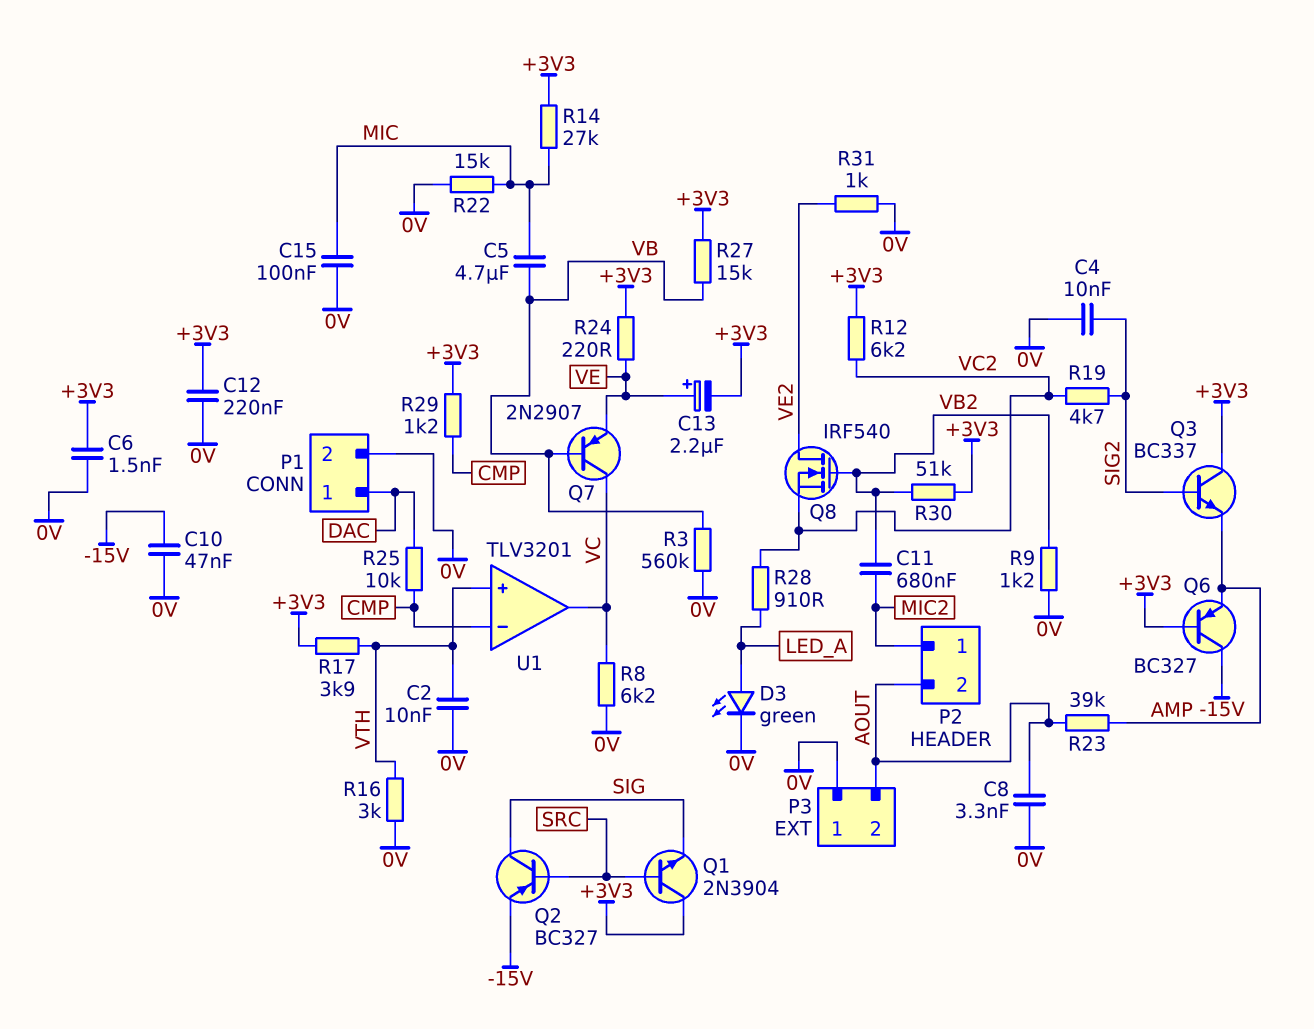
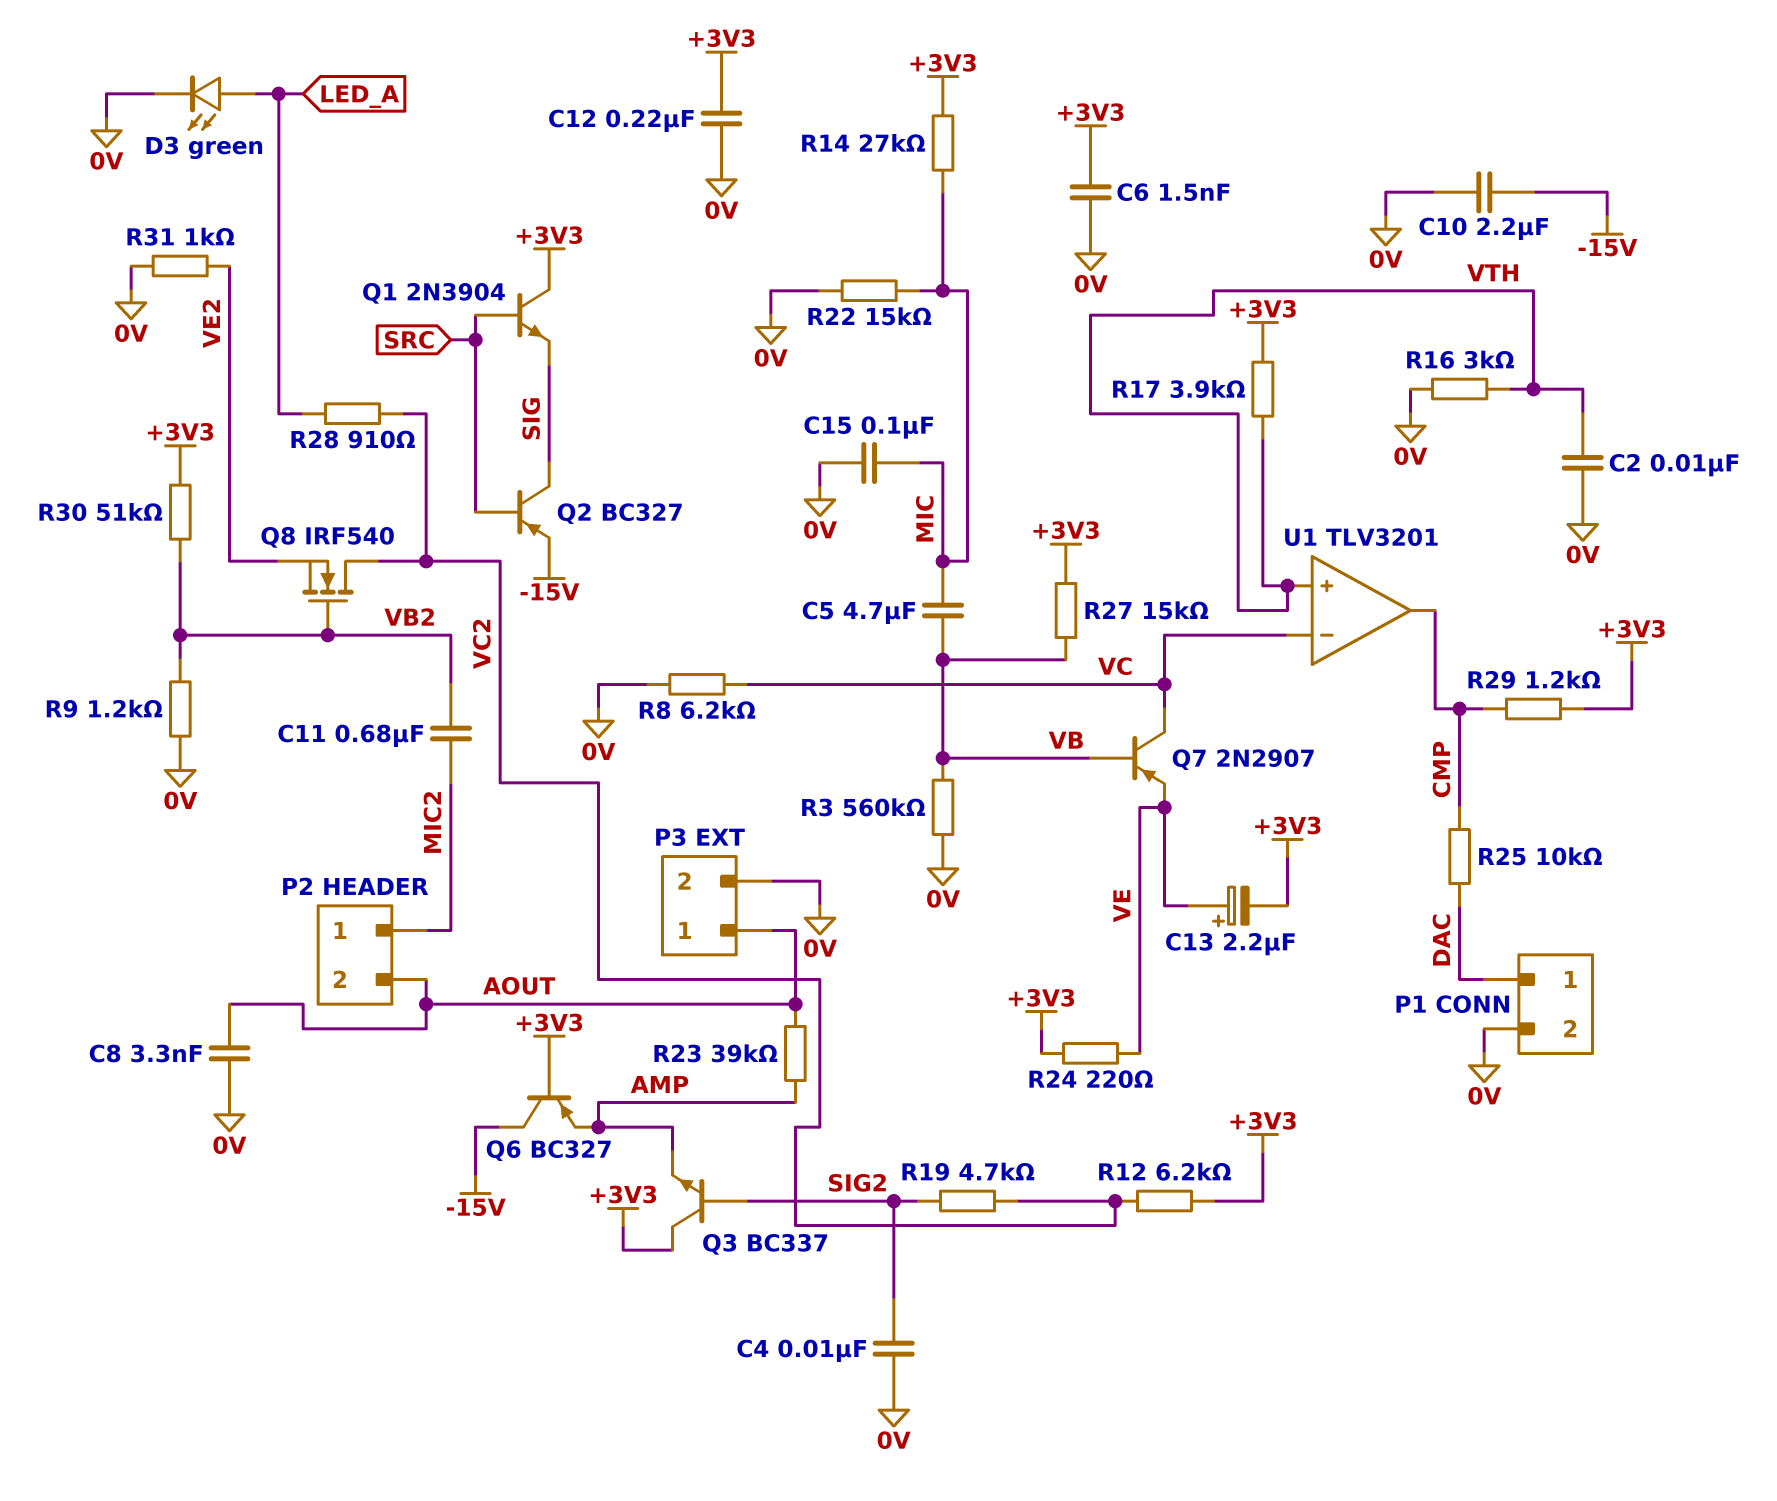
C10: 47nF (-15V, 0V) -> 2.2uF (-15V, 0V)
P3 pin 1: 0V -> AOUT
P3 pin 2: AOUT -> 0V
Q8: NMOS IRF540 (G VB2, D VE2, S VC2) -> NMOS IRF540 (G VB2, D VC2, S VE2)
U1 pin in-: CMP -> VC
U1 pin out: VC -> CMP

